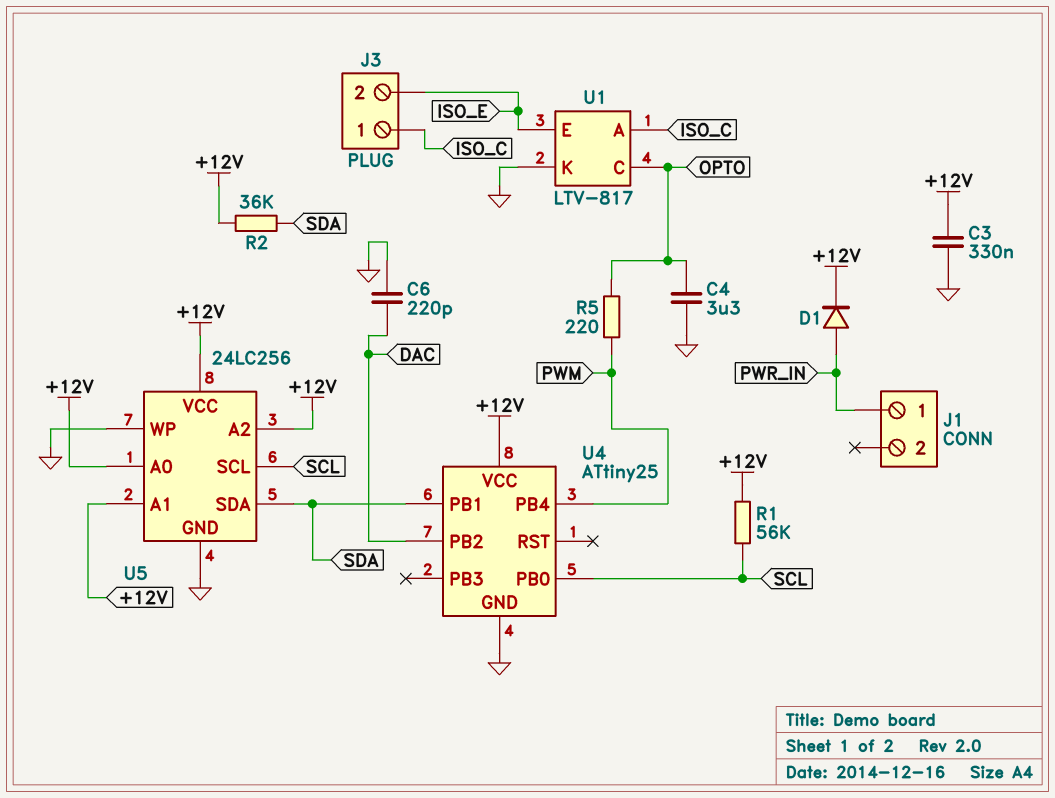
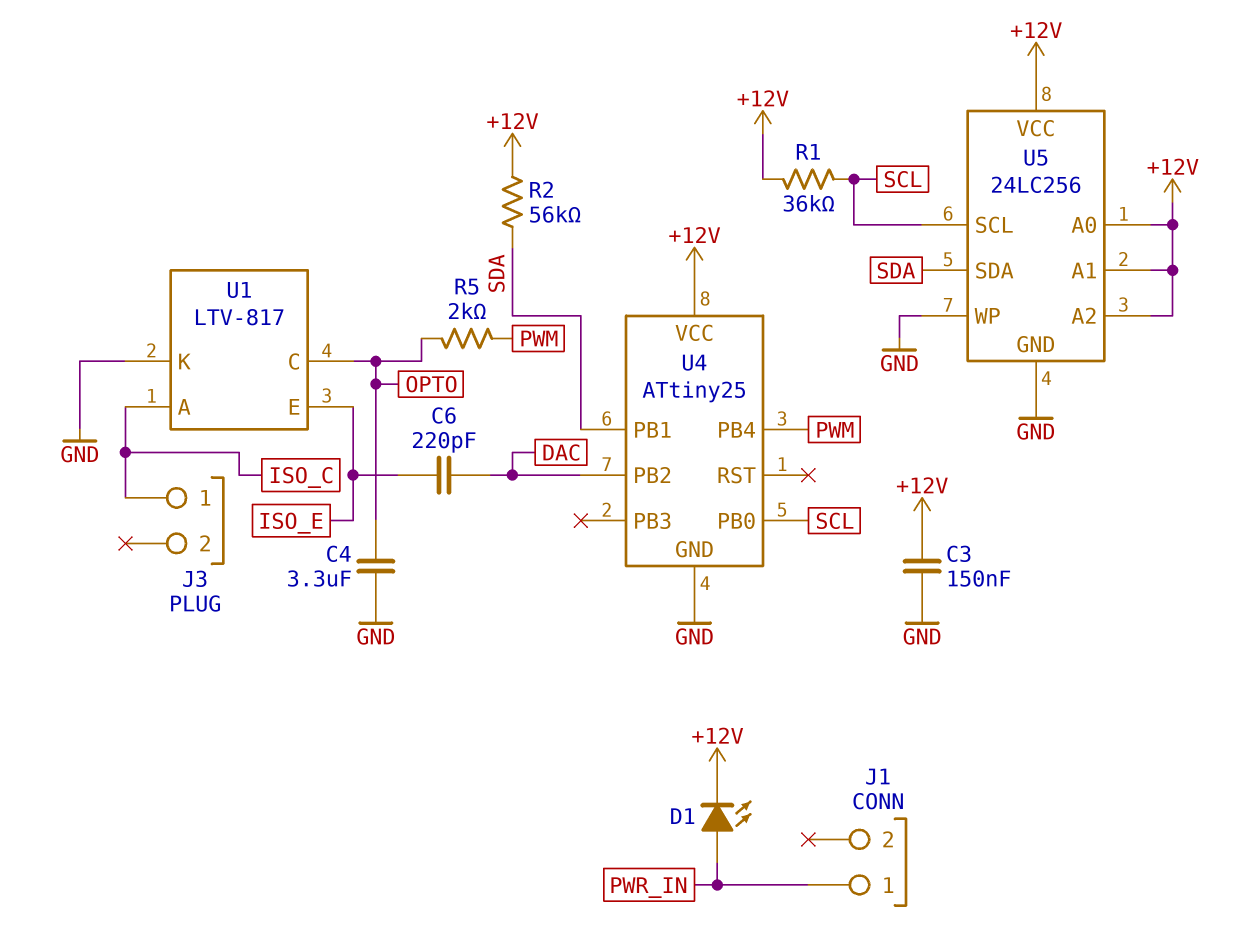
C3: 330nF (+12V, GND) -> 150nF (+12V, GND)
C6: 220pF (DAC, GND) -> 220pF (DAC, ISO_E)
D1: diode (A PWR_IN, K +12V) -> LED (A PWR_IN, K +12V)
J3 pin 2: ISO_E -> none
R1: 56k (+12V, SCL) -> 36k (+12V, SCL)
R2: 36k (+12V, SDA) -> 56k (+12V, SDA)
R5: 220 (OPTO, PWM) -> 2k (OPTO, PWM)

